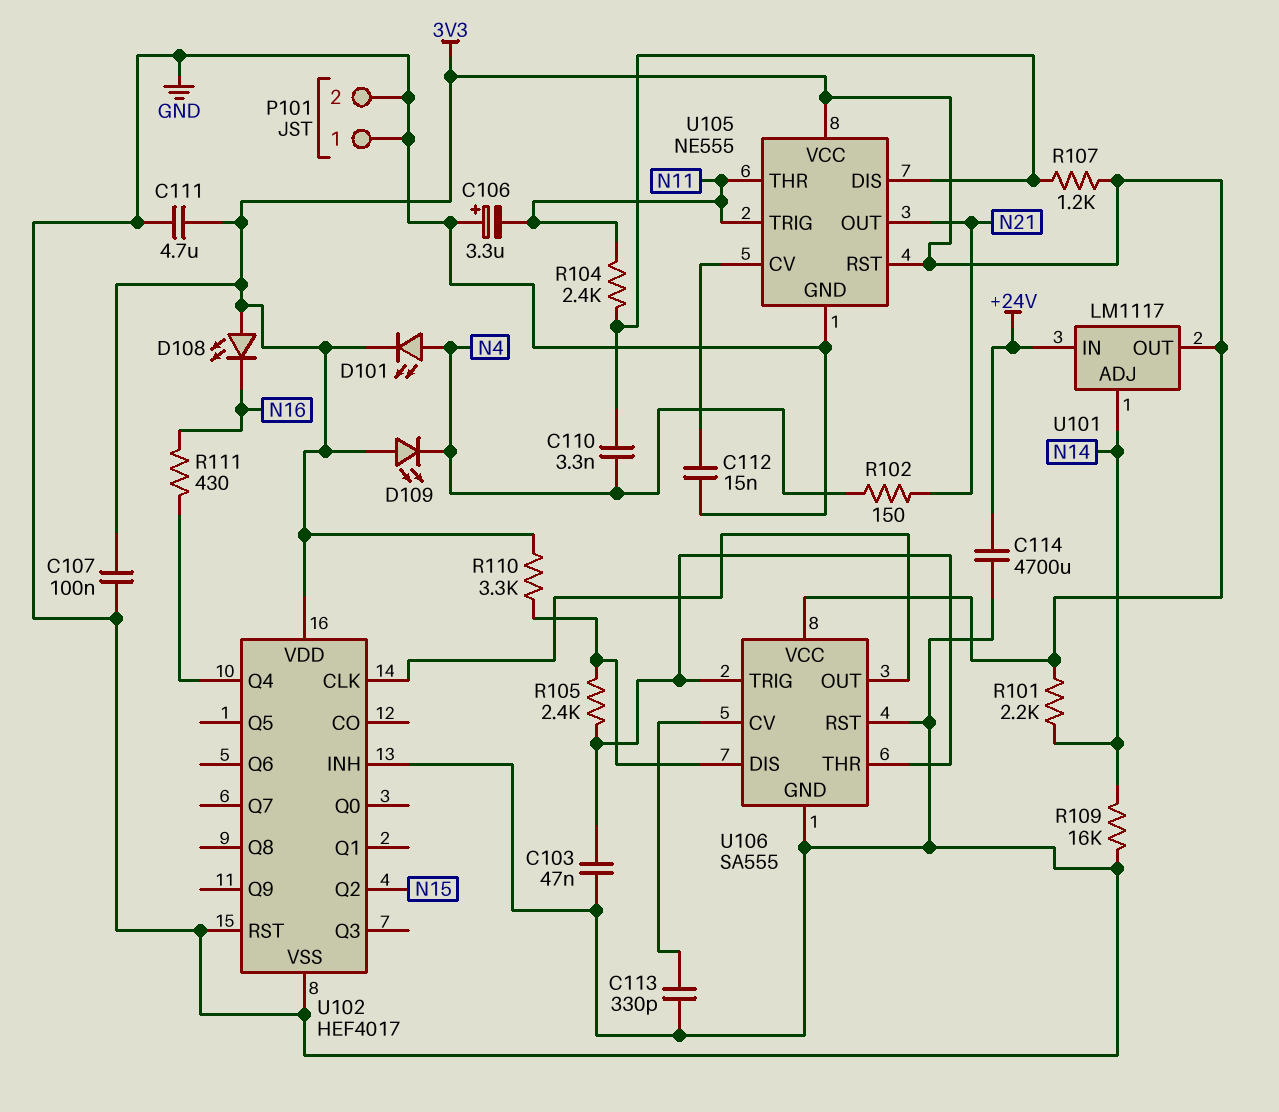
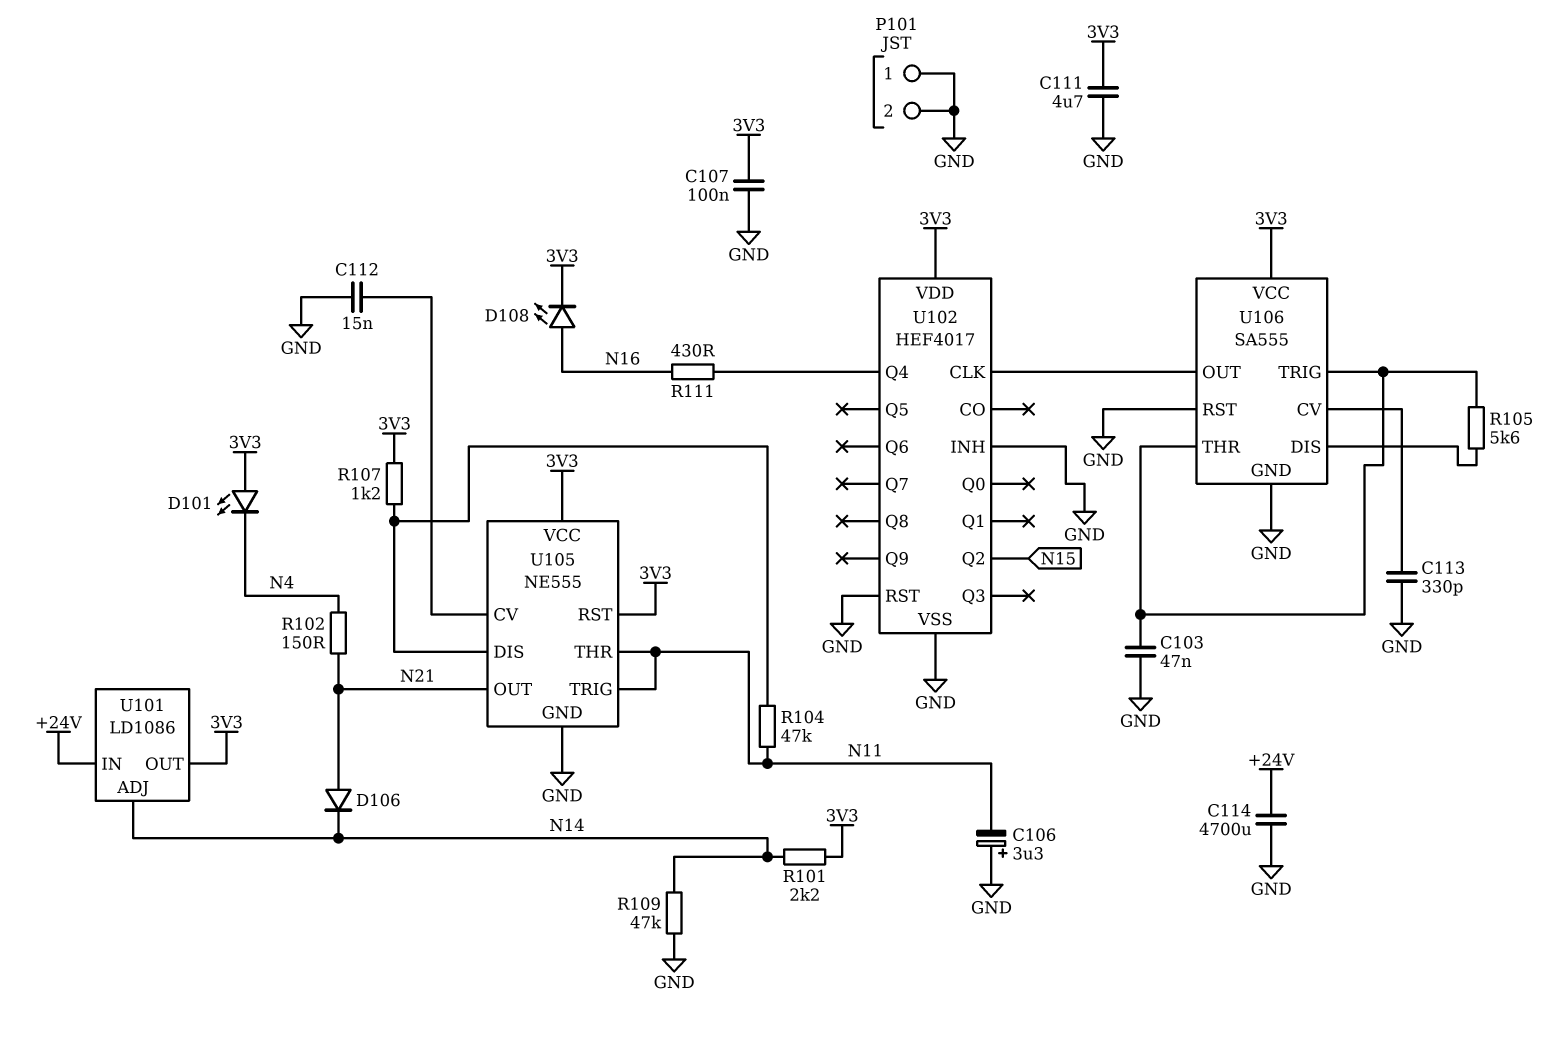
C110: 3.3nF (N4, U105/DIS) -> none
D101: LED (A N4, K 3V3) -> LED (A 3V3, K N4)
D106: none -> diode (A N21, K N14)
D108: LED (A 3V3, K N16) -> LED (A N16, K 3V3)
D109: LED (A 3V3, K N4) -> none
R104: 2.4k (N11, U105/DIS) -> 47k (N11, U105/DIS)
R105: 2.4k (U106/DIS, U106/THR) -> 5.6k (U106/DIS, U106/THR)
R109: 16k (GND, N14) -> 47k (GND, N14)
R110: 3.3k (3V3, U106/DIS) -> none
U101: LM1117 -> LD1086

